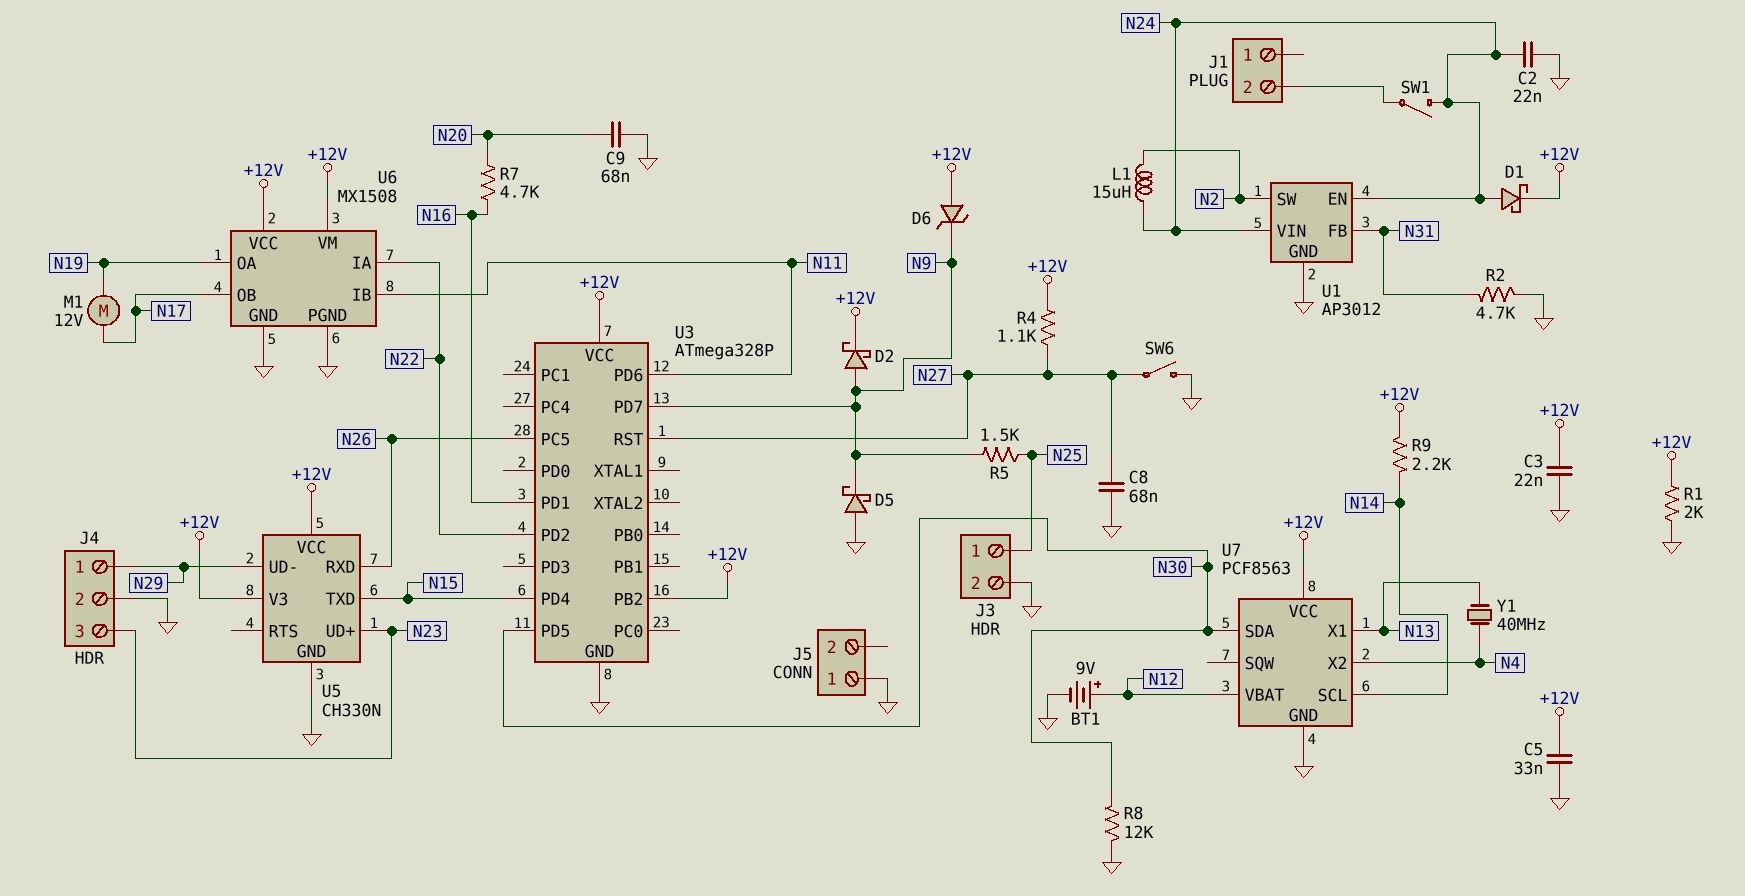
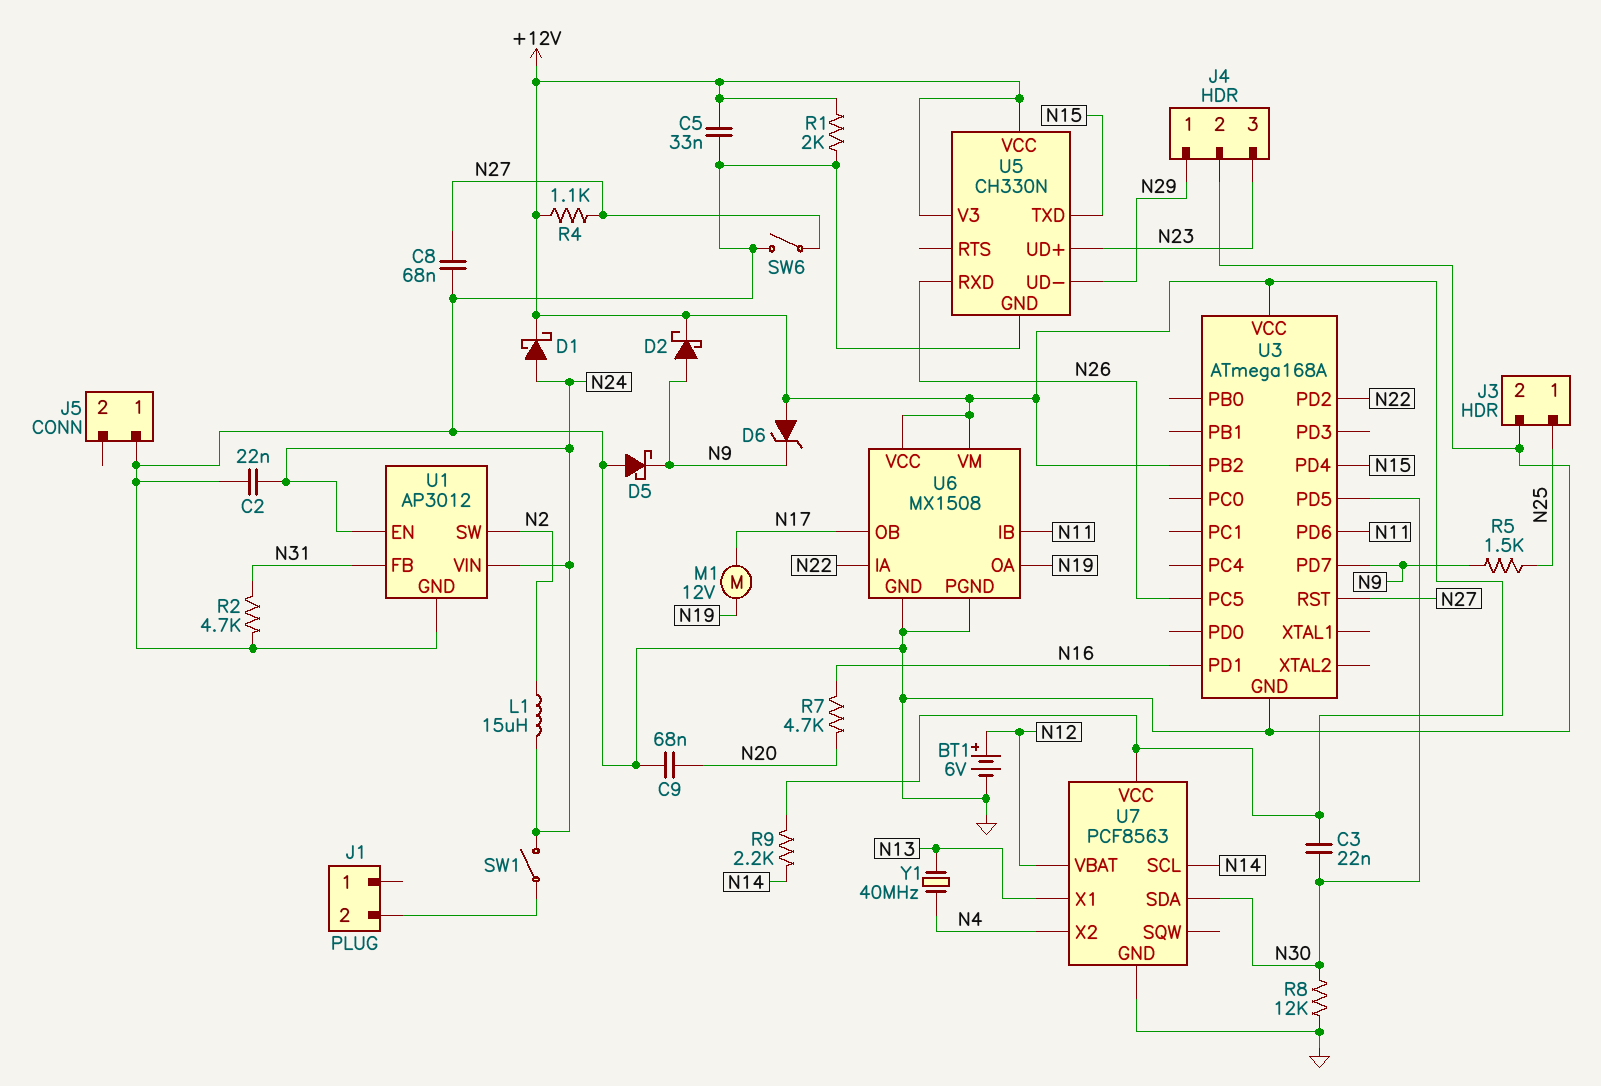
BT1: 9V (plus N12, minus GND) -> 6V (plus N12, minus GND)
C3: 22nF (+12V, GND) -> 22nF (+12V, N30)
U3: ATmega328P -> ATmega168A

